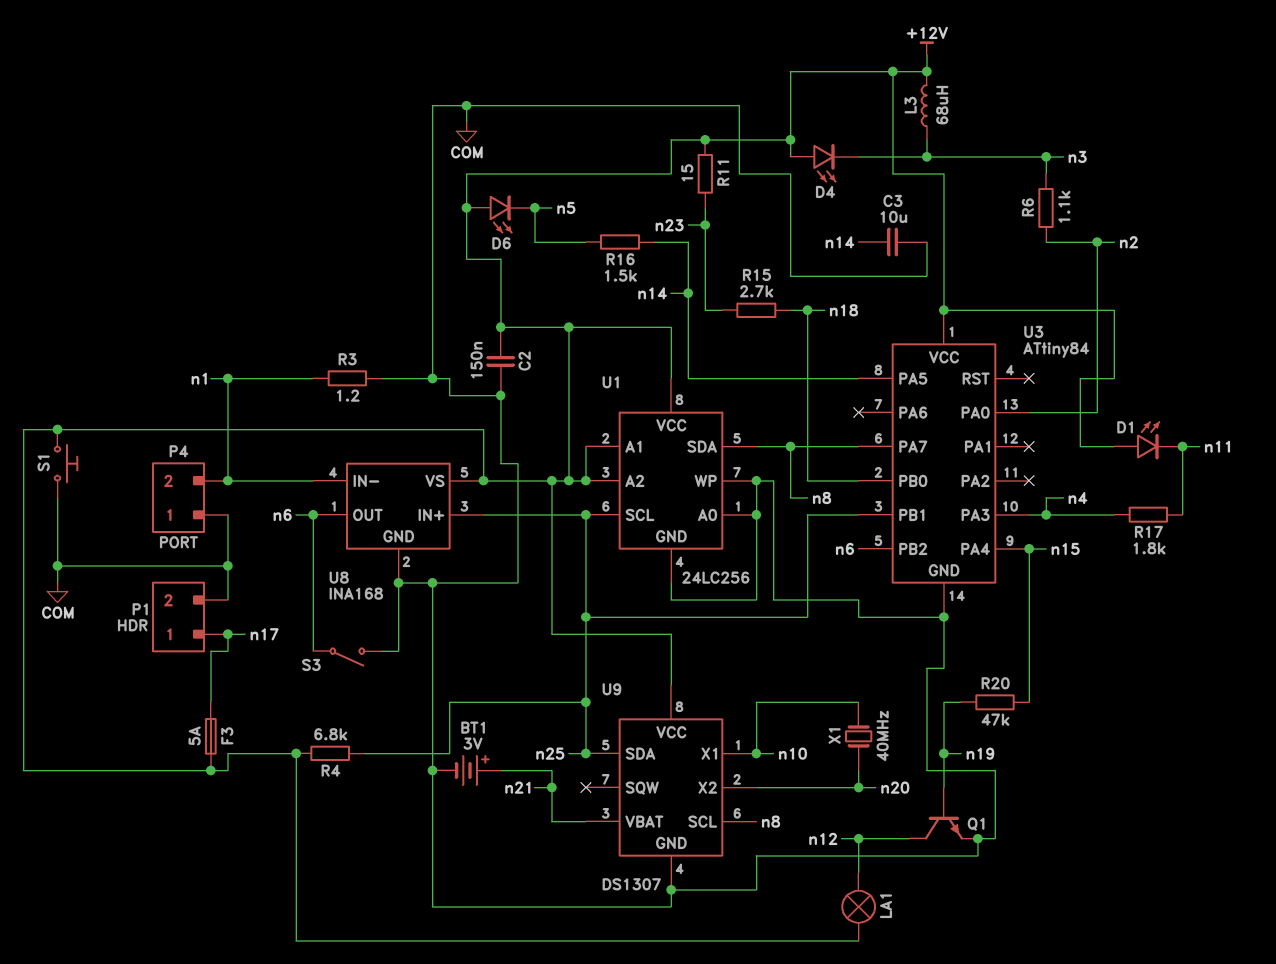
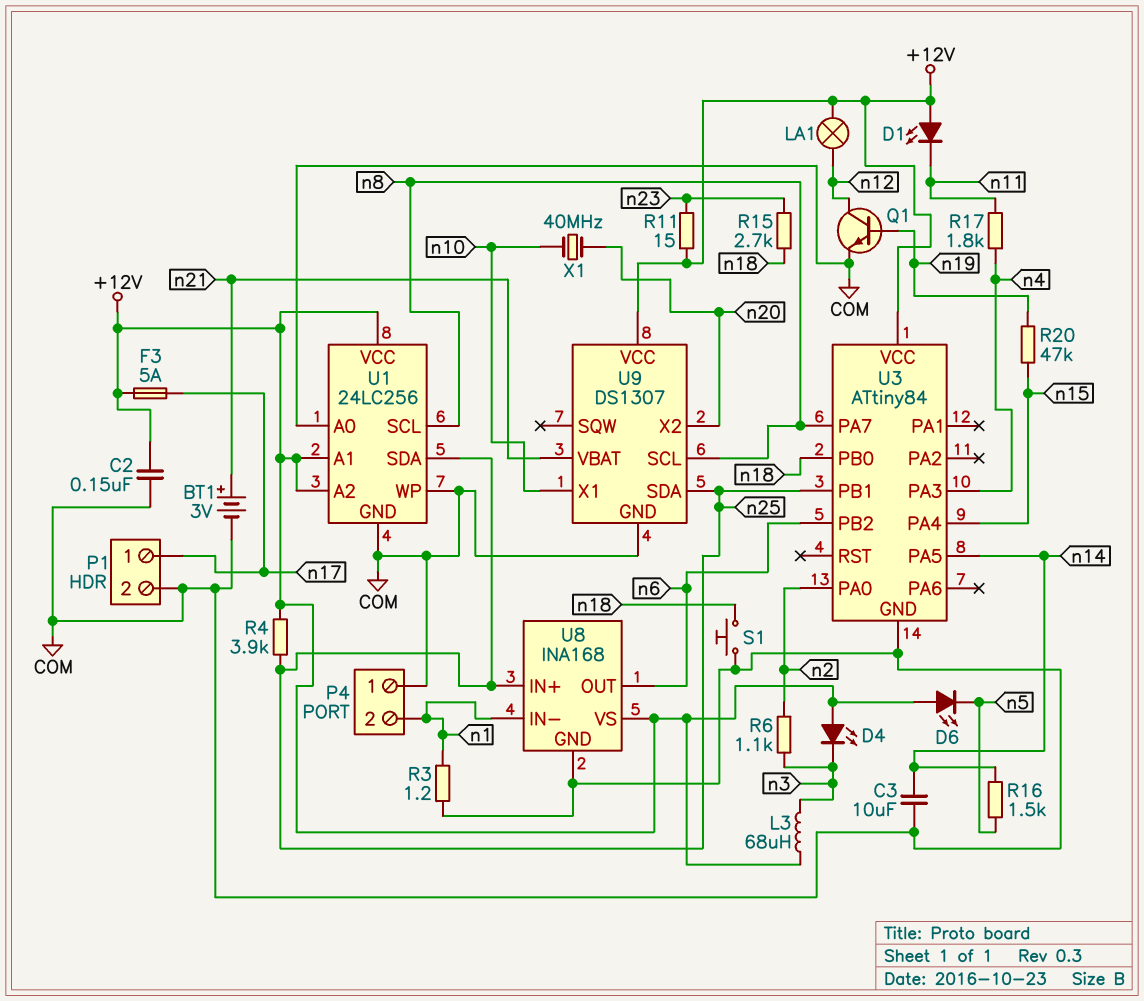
R4: 6.8k (+12V, n25) -> 3.9k (+12V, n25)
S1: button (+12V, COM) -> button (COM, n18)
S3: switch (COM, n6) -> none
U1 pin SCL: n25 -> n8
U1 pin SDA: n8 -> n25

